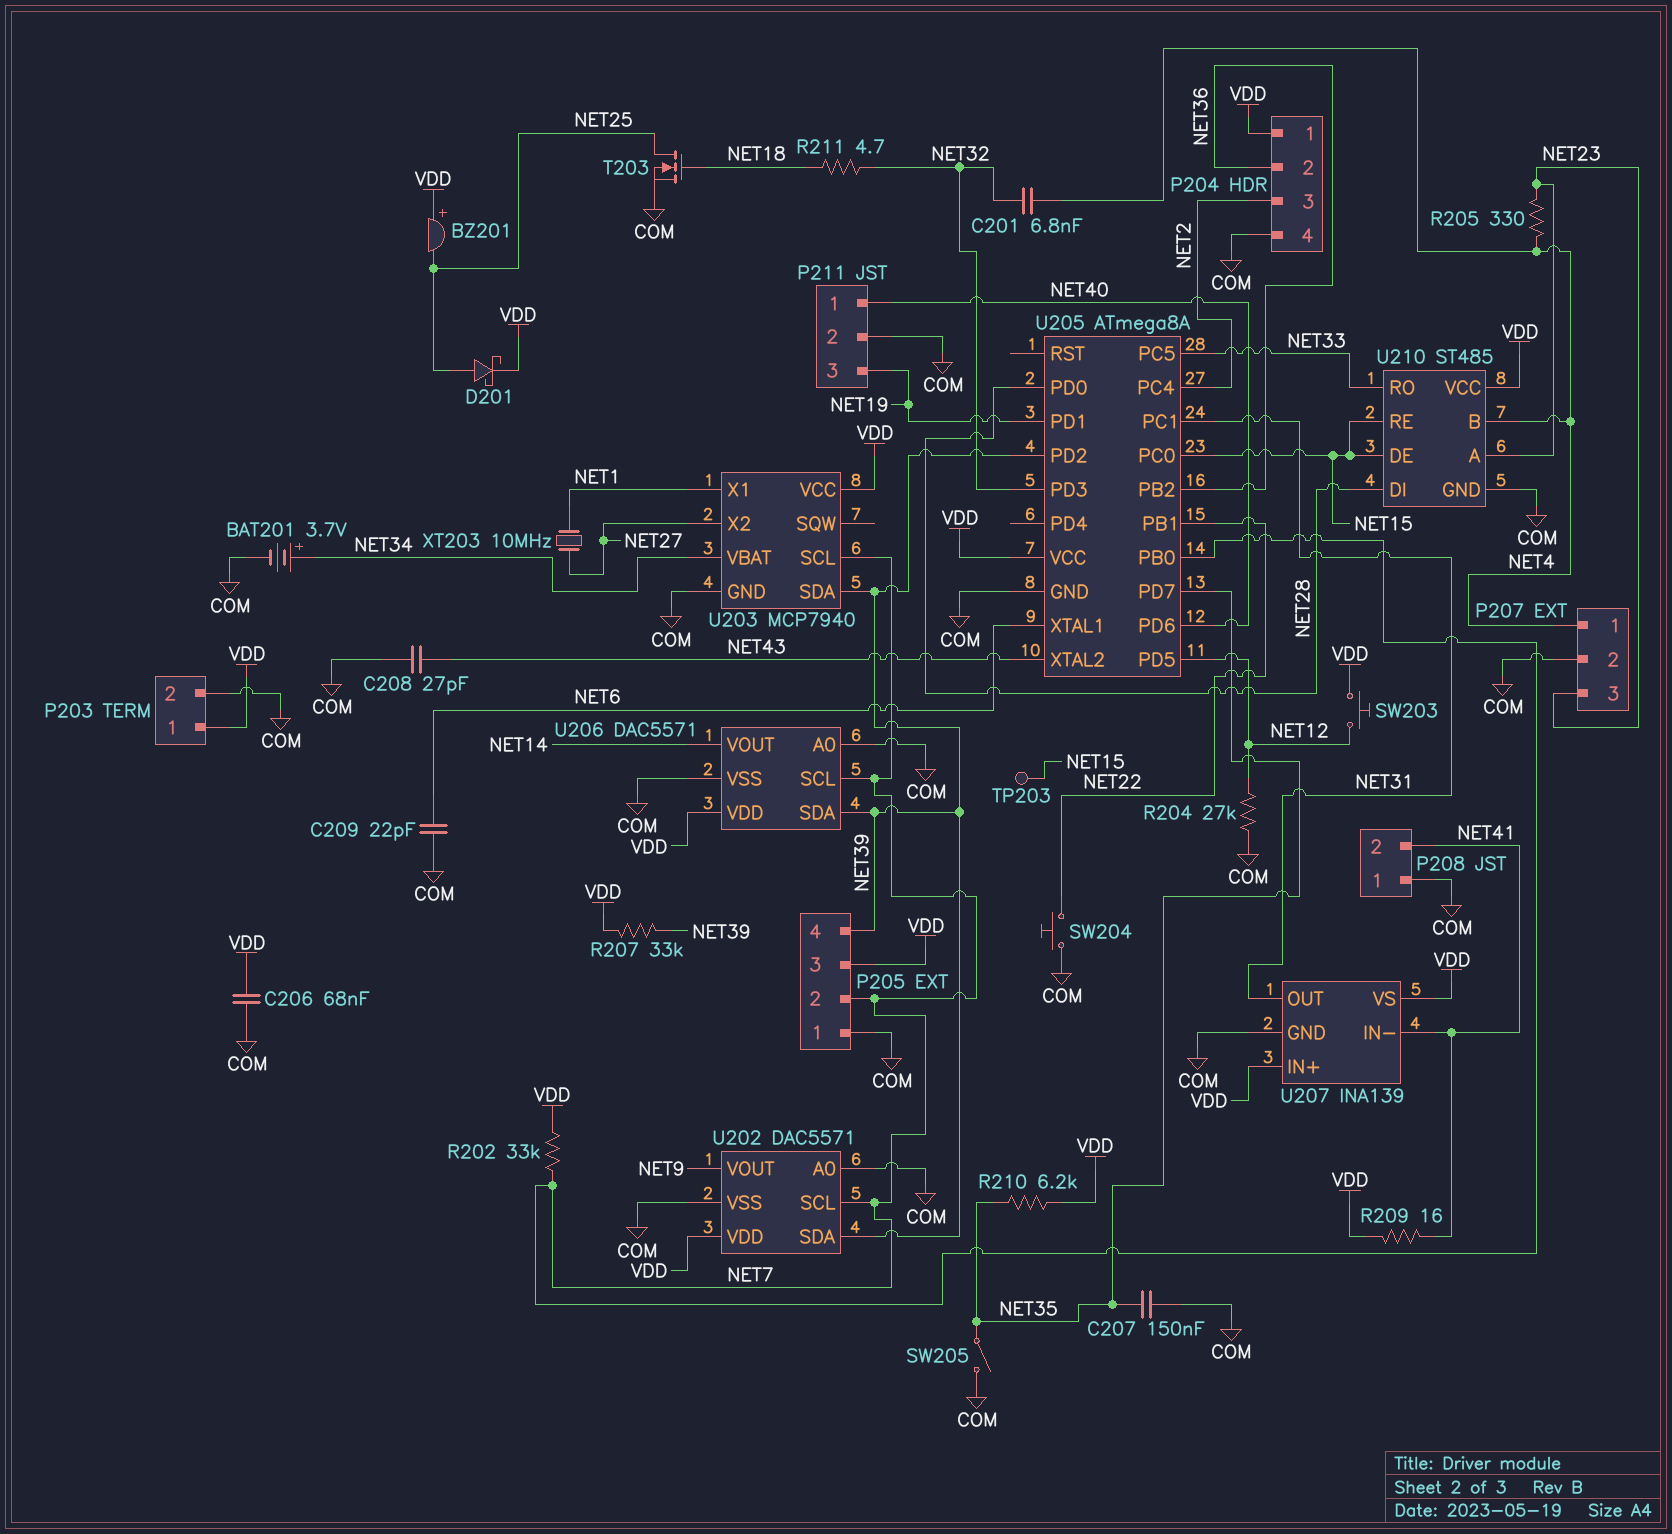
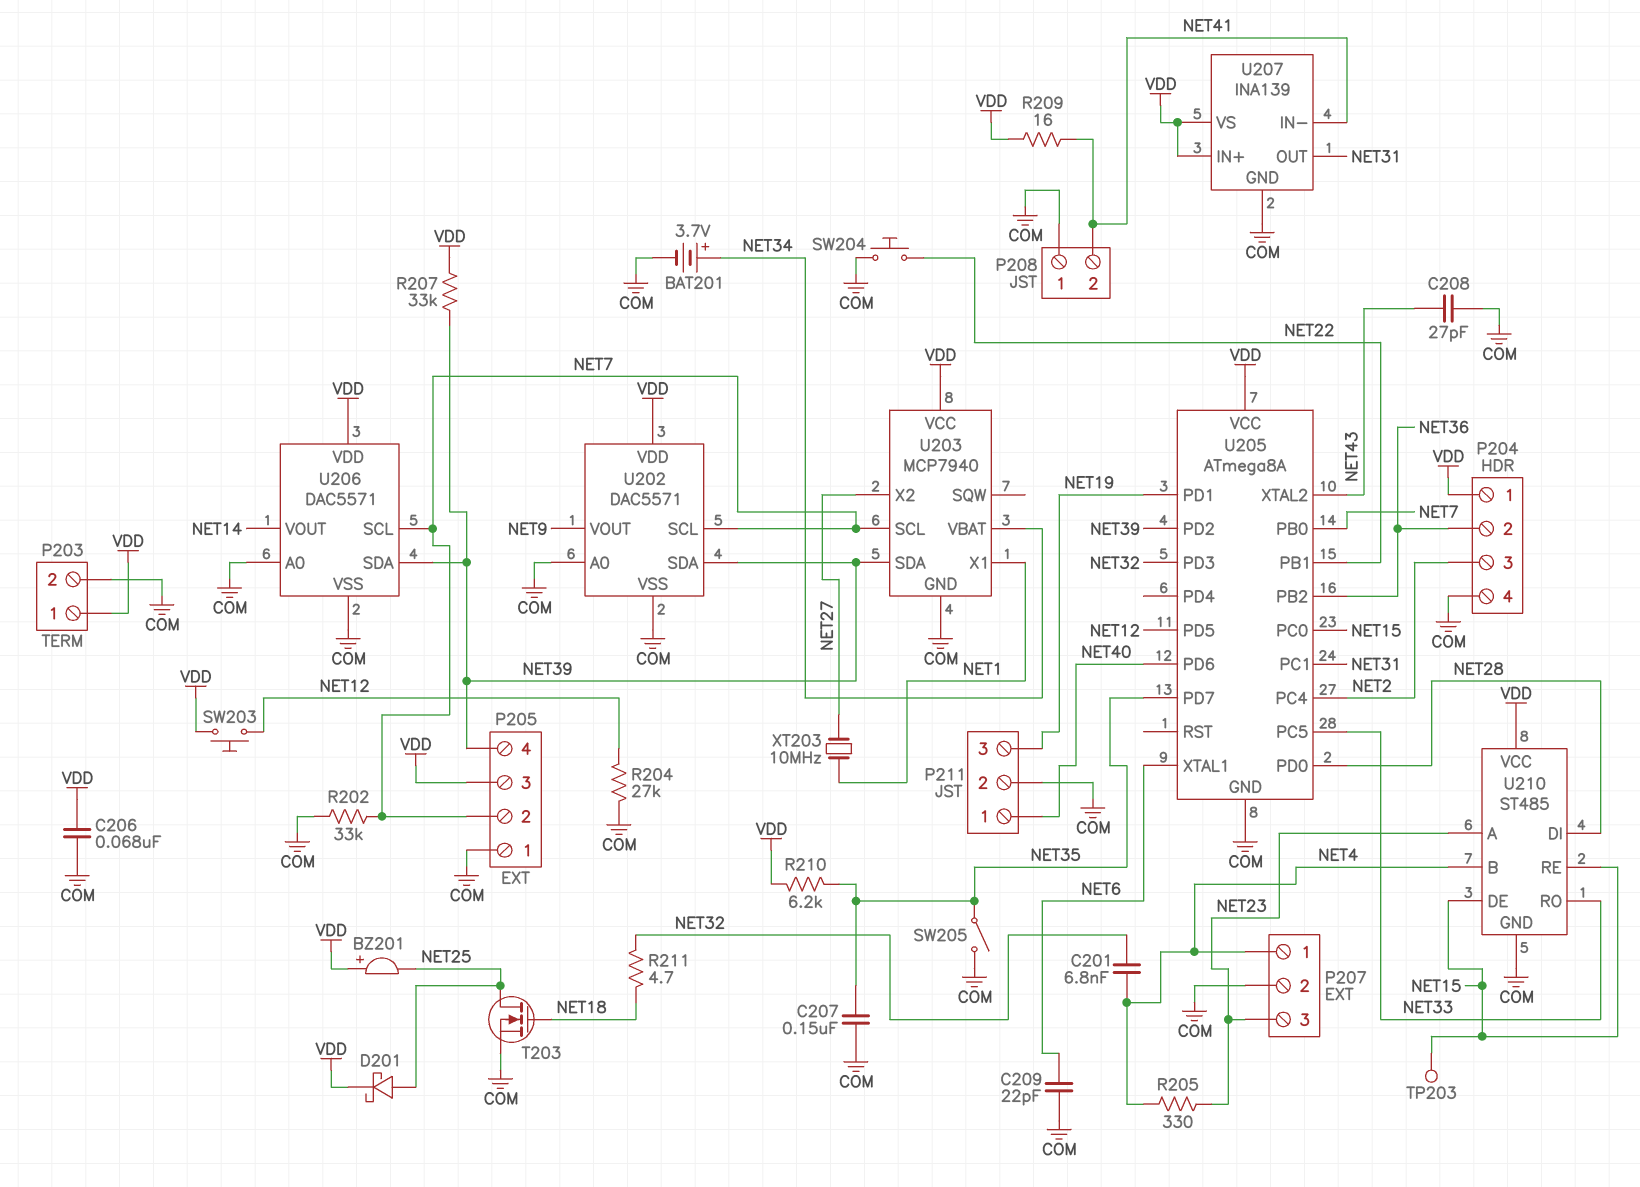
R202: 33k (NET7, VDD) -> 33k (COM, NET7)

